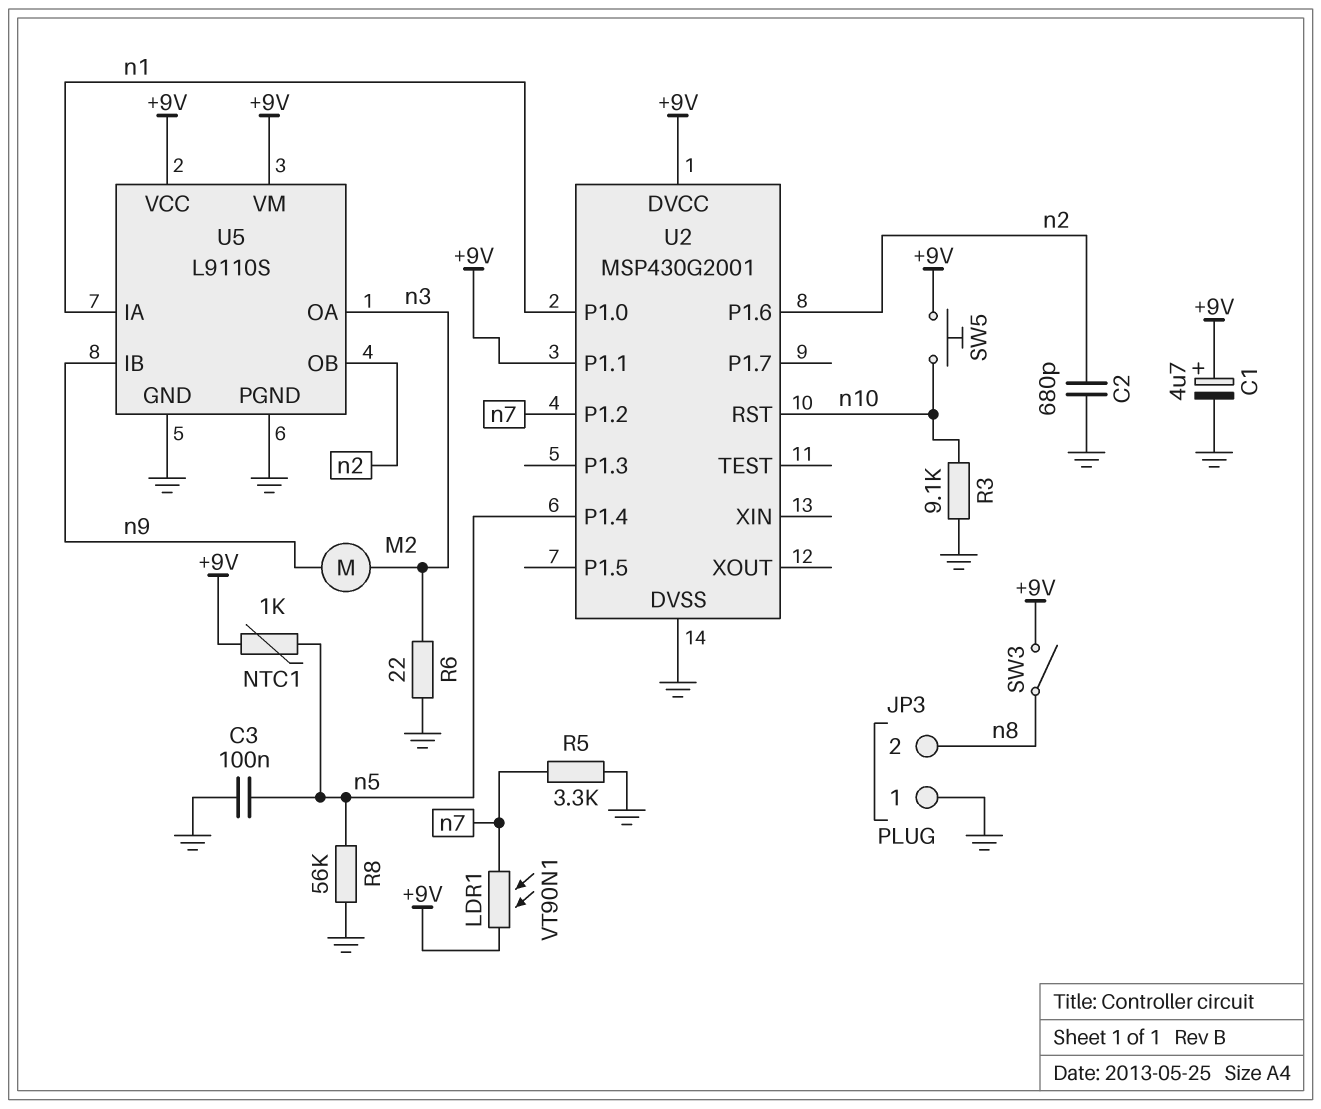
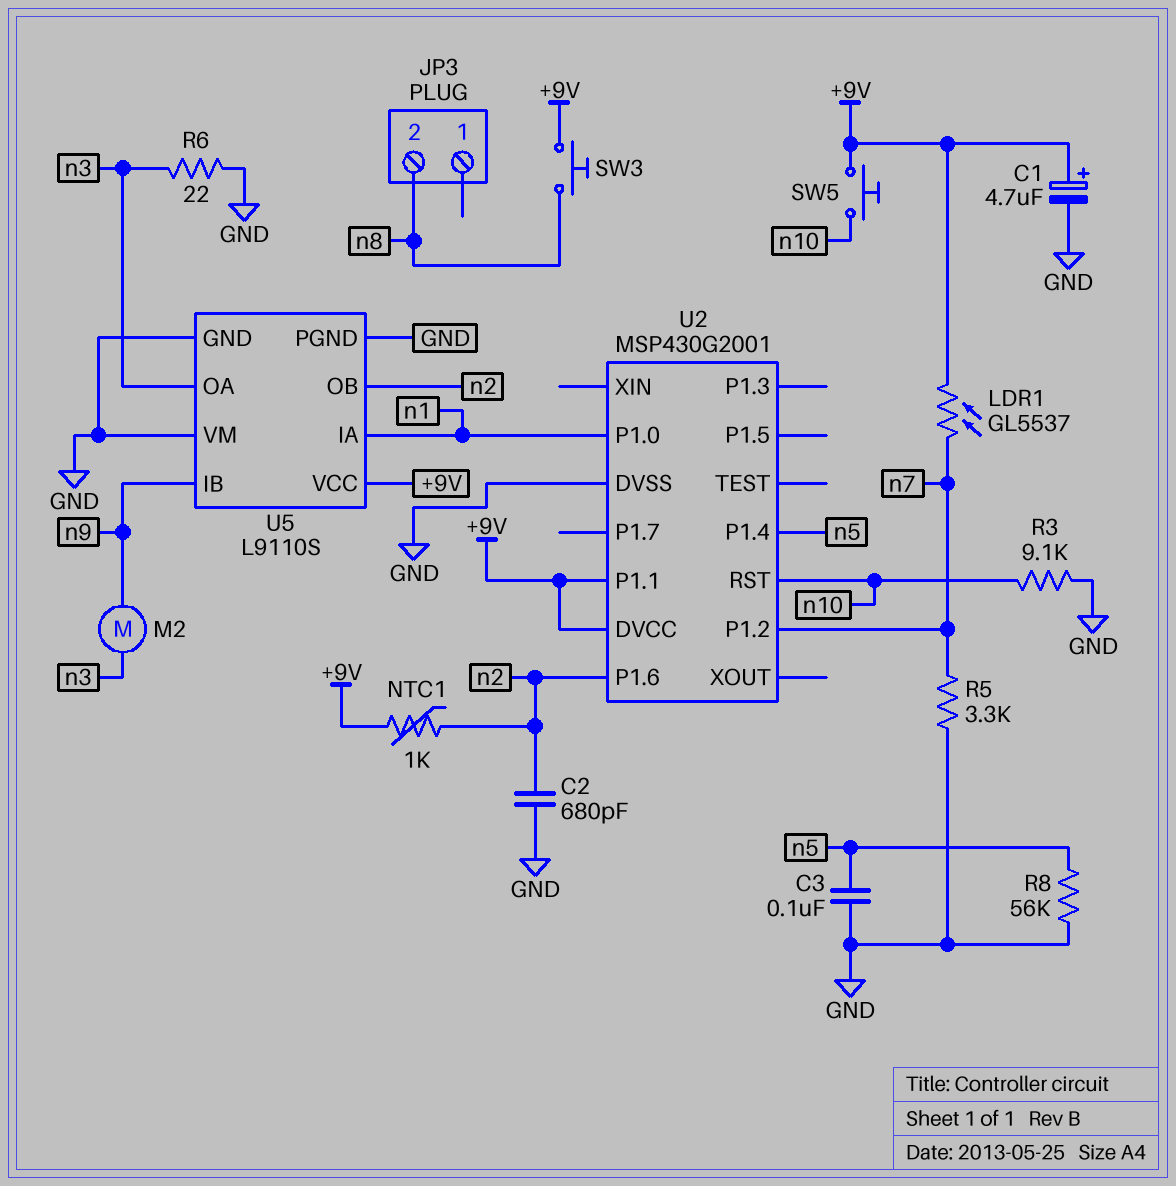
JP3 pin 1: GND -> none
LDR1: VT90N1 (+9V, n7) -> GL5537 (+9V, n7)
NTC1: 1k (+9V, n5) -> 1k (+9V, n2)
SW3: switch (+9V, n8) -> button (+9V, n8)
U5 pin VM: +9V -> GND

